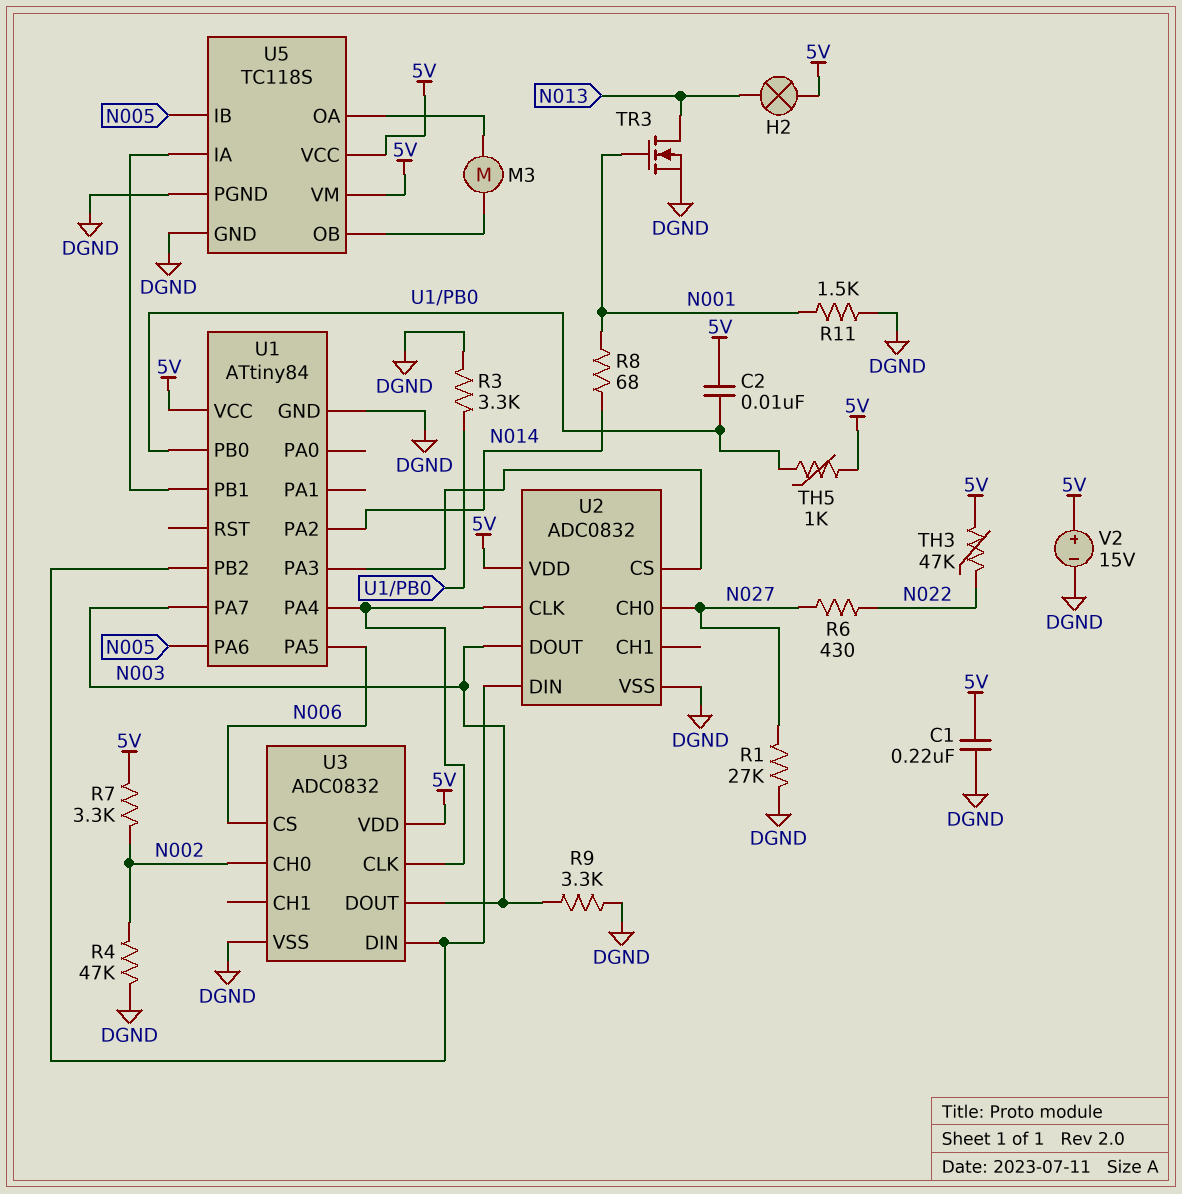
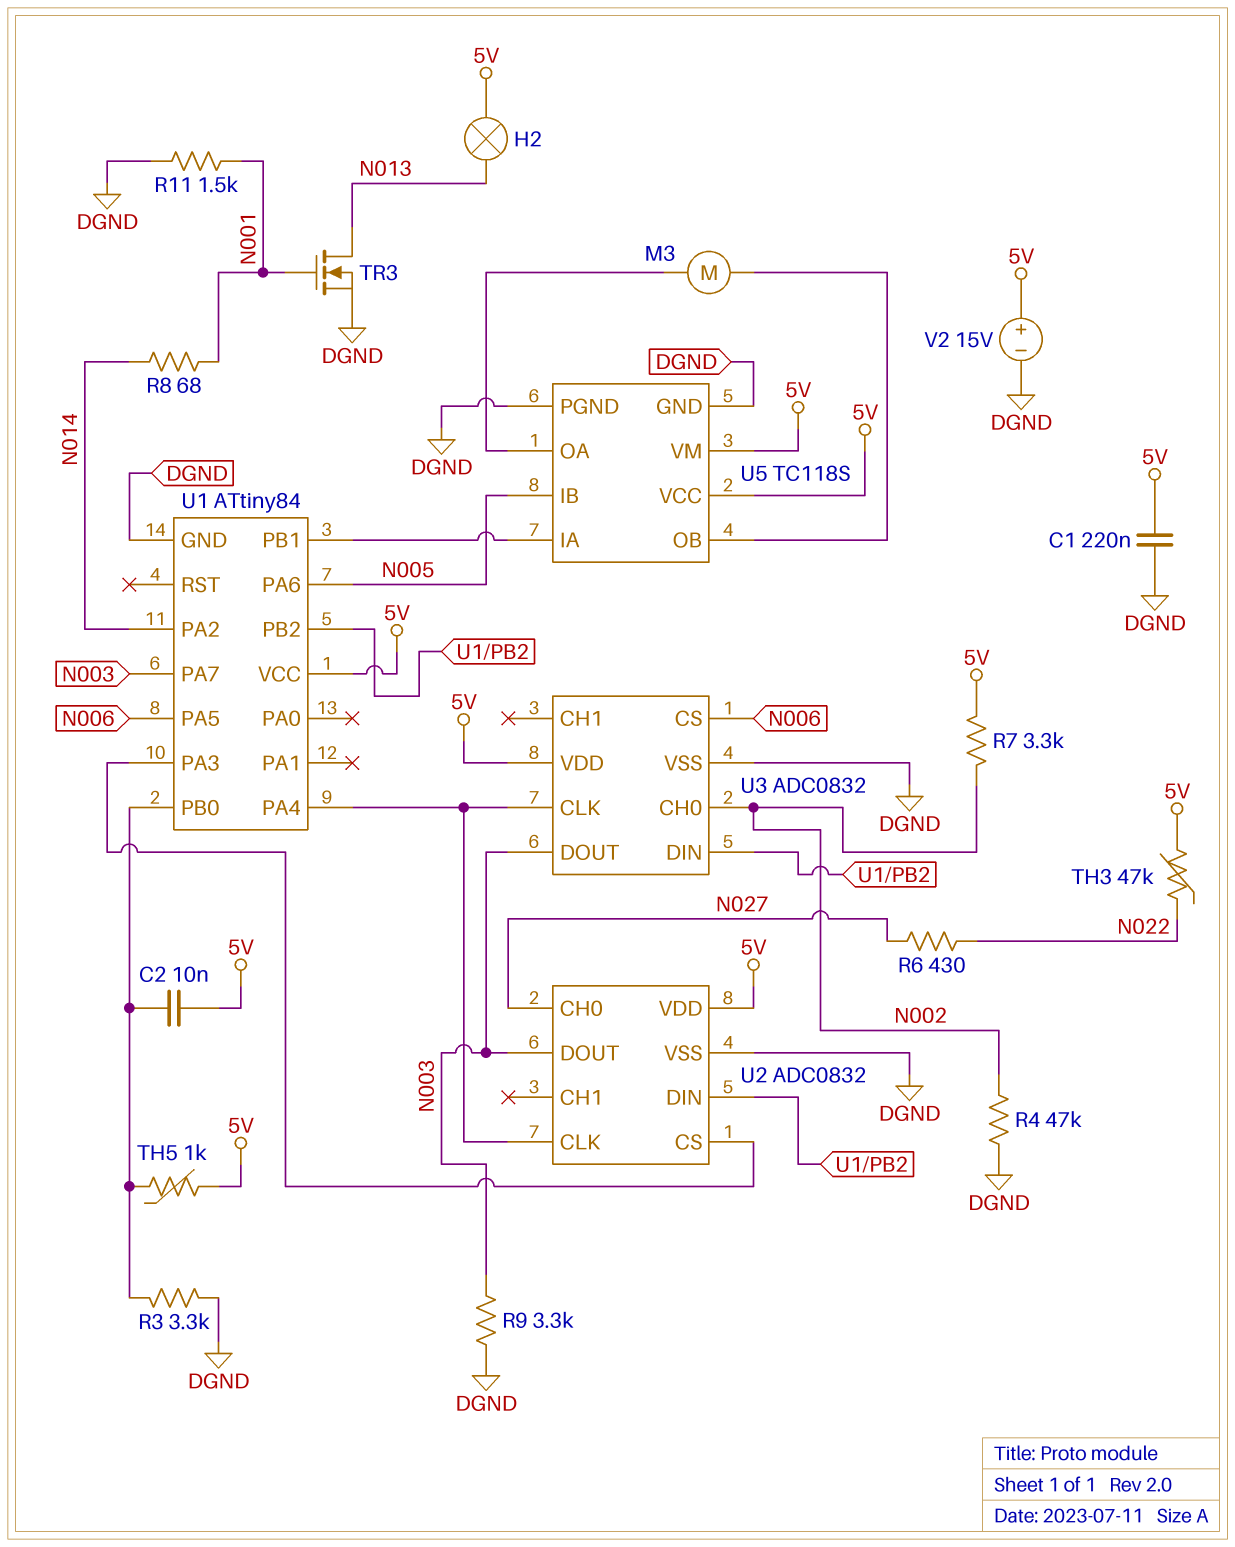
R1: 27k (DGND, N027) -> none

